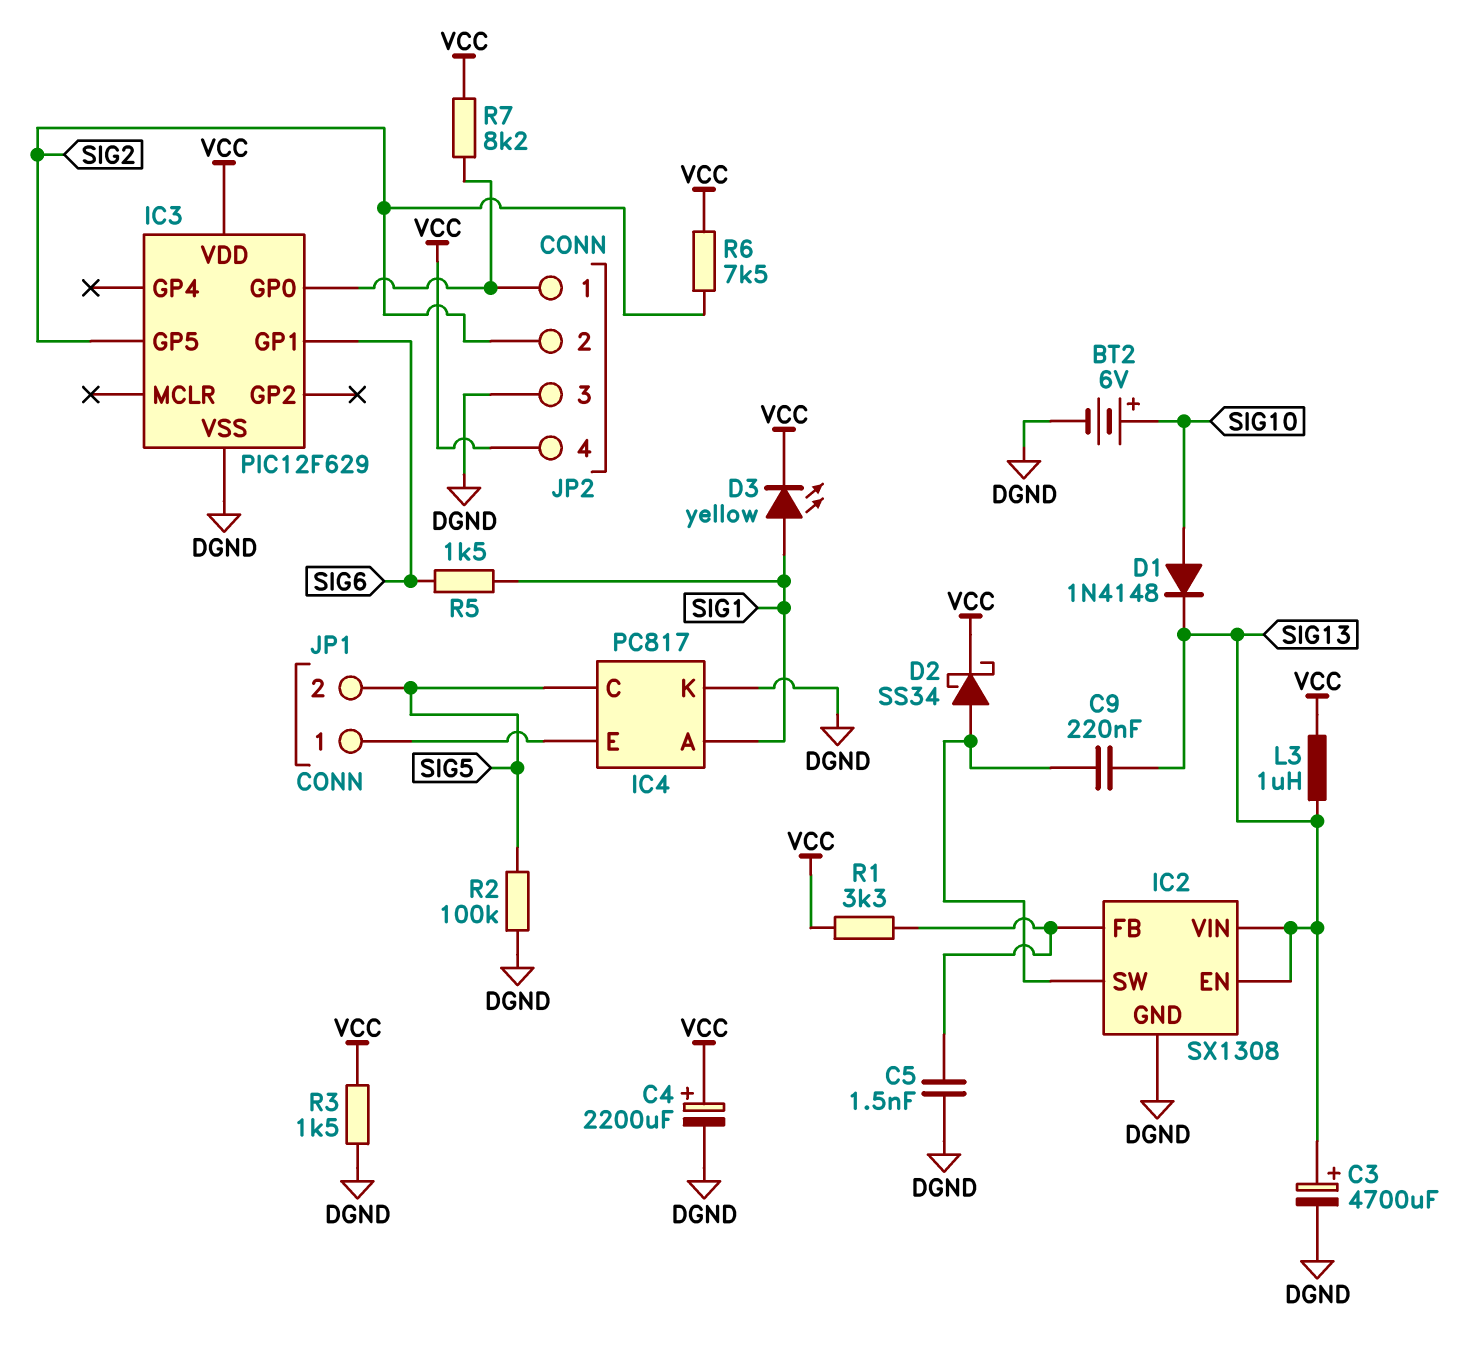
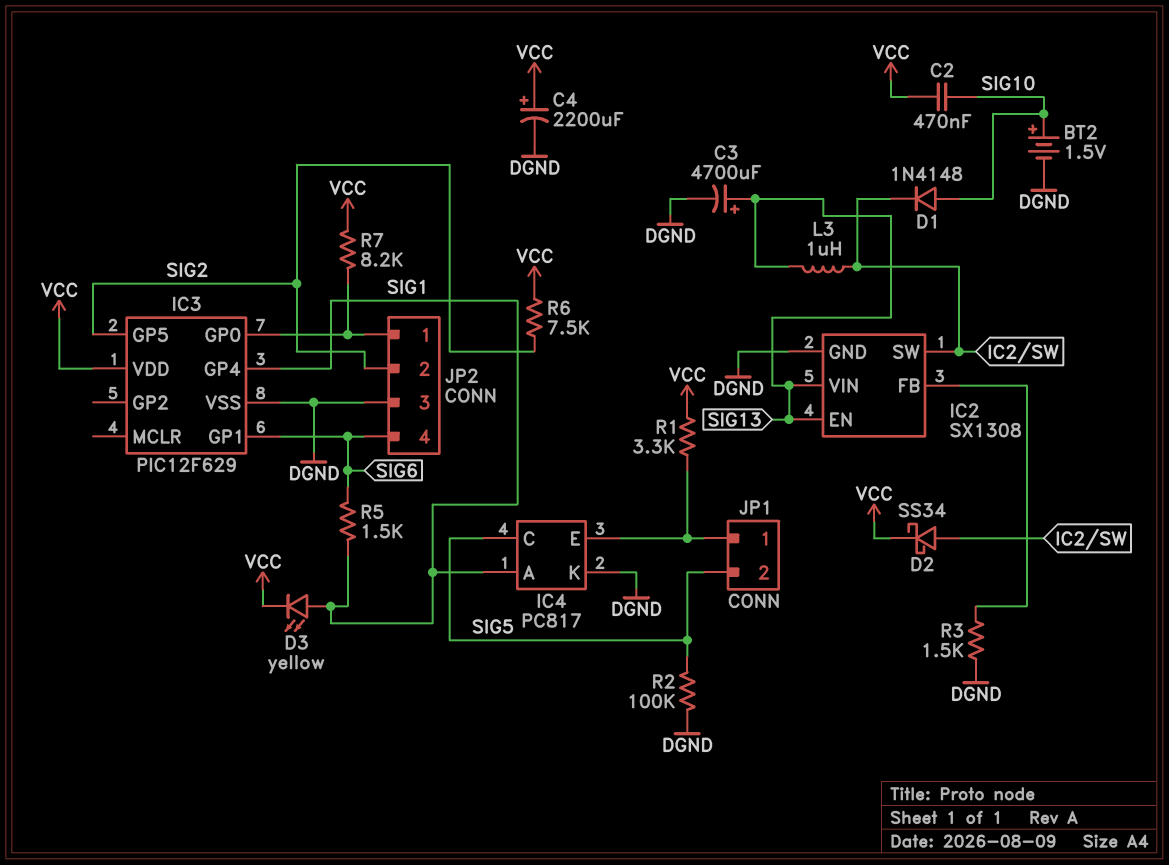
BT2: 6V (plus SIG10, minus DGND) -> 1.5V (plus SIG10, minus DGND)
C2: none -> 470nF (SIG10, VCC)
C5: 1.5nF (DGND, IC2/FB) -> none
C9: 220nF (IC2/SW, SIG13) -> none
D1: diode 1N4148 (A SIG10, K SIG13) -> diode 1N4148 (A SIG10, K IC2/SW)
IC3 pin GP4: none -> SIG1
JP2 pin 4: VCC -> SIG6
L3: 1uH (SIG13, VCC) -> 1uH (IC2/SW, SIG13)
R1: 3.3k (IC2/FB, VCC) -> 3.3k (IC4/E, VCC)
R3: 1.5k (DGND, VCC) -> 1.5k (DGND, IC2/FB)

